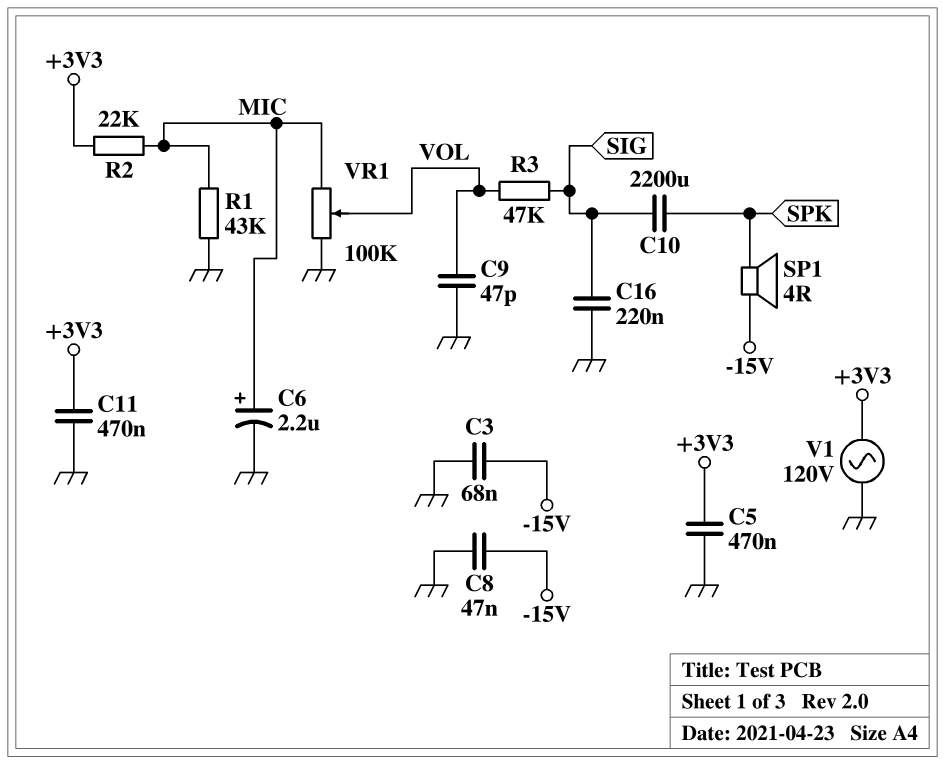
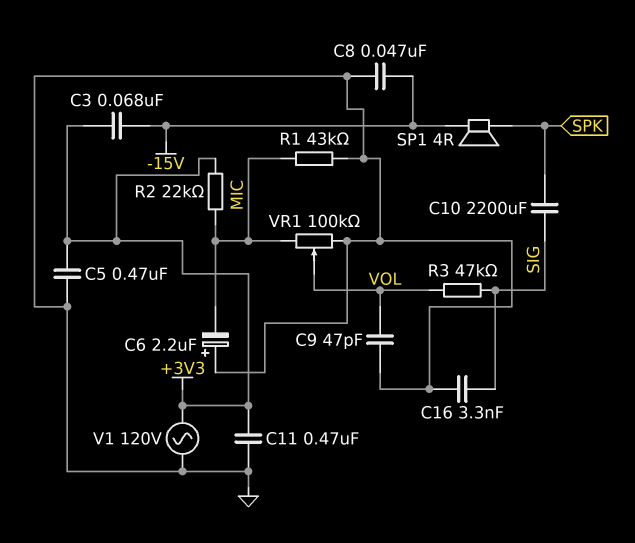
C3: 68nF (-15V, GND) -> 68nF (+3V3, -15V)
C6: 2.2uF (plus MIC, minus GND) -> 2.2uF (plus GND, minus MIC)
C16: 220nF (GND, SIG) -> 3.3nF (GND, SIG)

